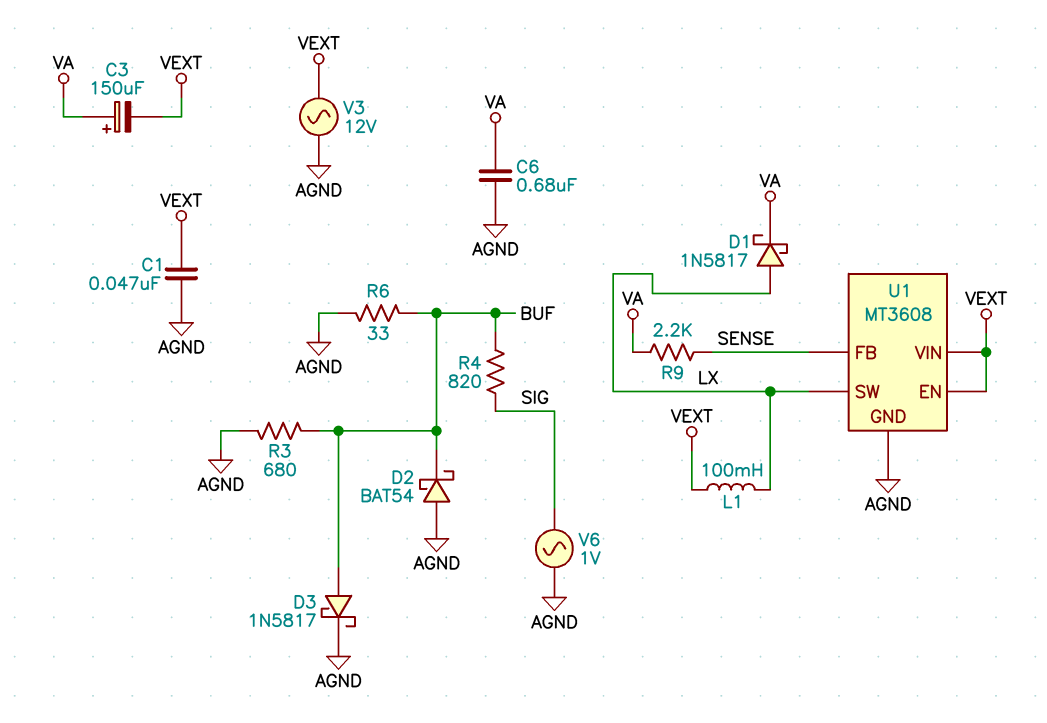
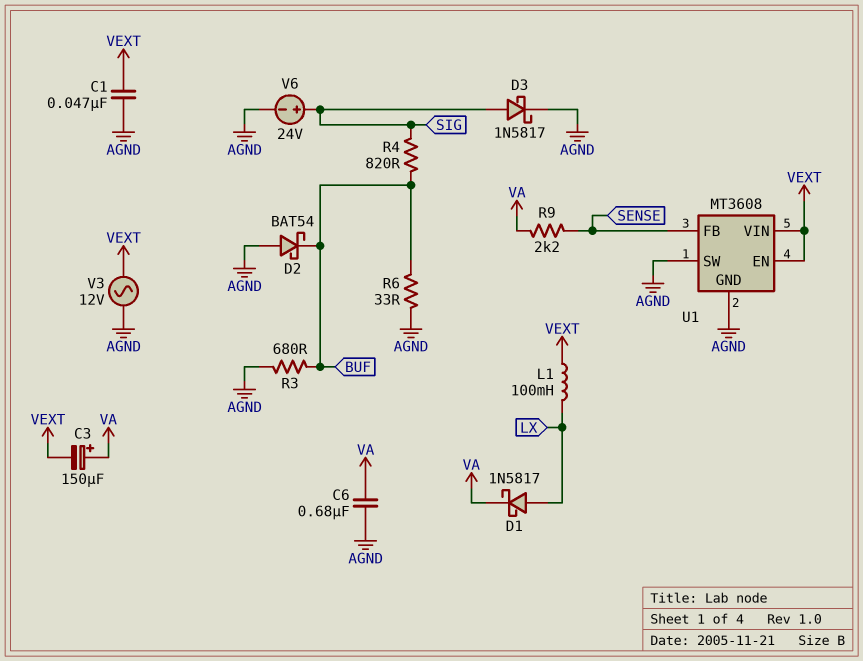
D3: schottky 1N5817 (A BUF, K AGND) -> schottky 1N5817 (A SIG, K AGND)
U1 pin SW: LX -> AGND
V6: AC 1V (AGND, SIG) -> 24V (plus SIG, minus AGND)

